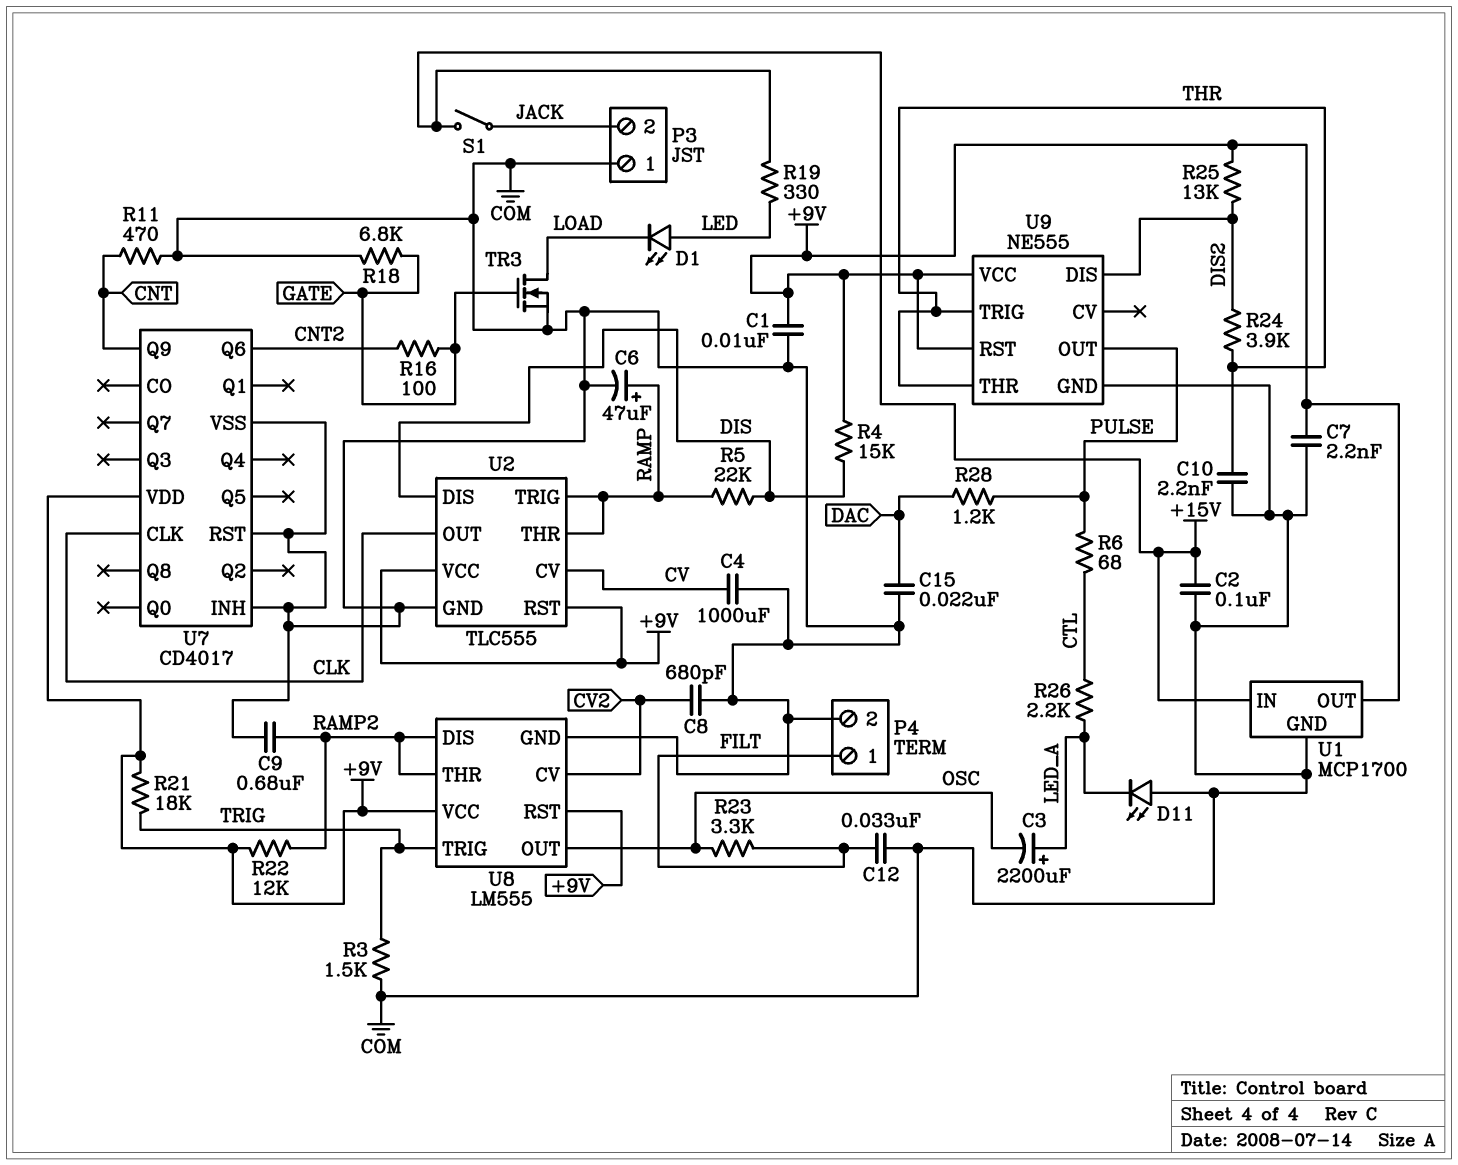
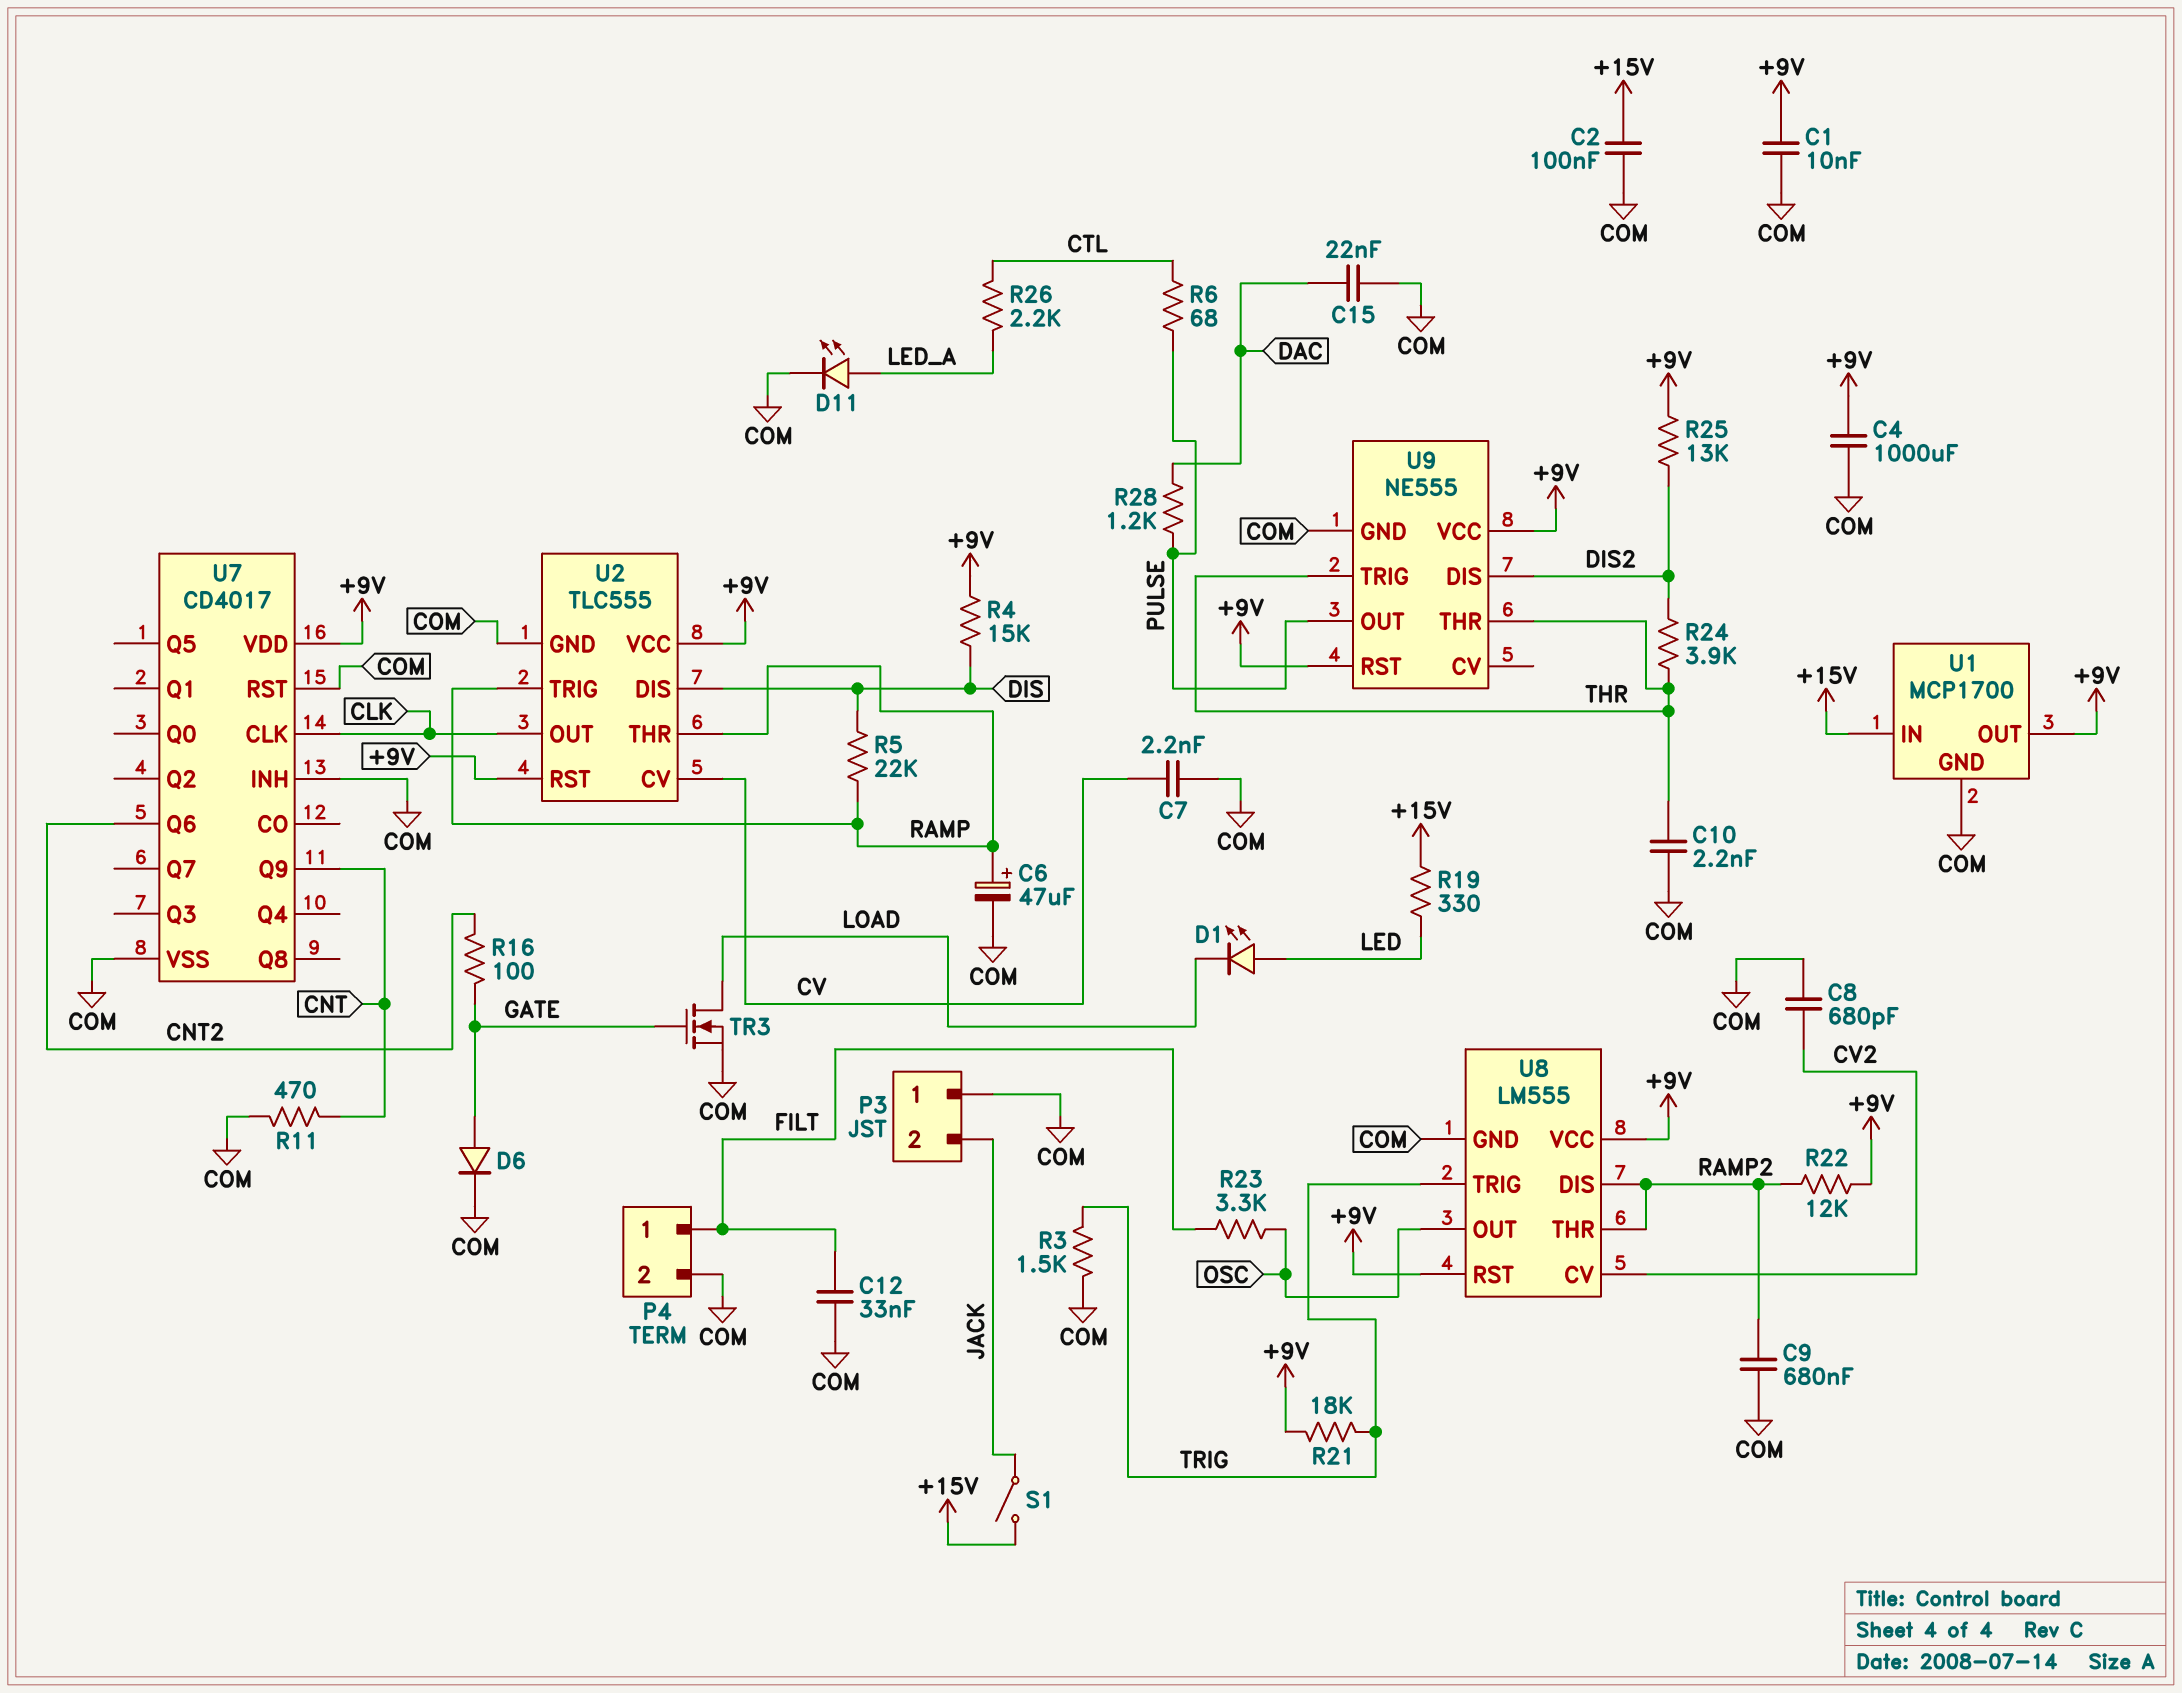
C3: 2200uF (plus LED_A, minus OSC) -> none
C4: 1000uF (COM, CV) -> 1000uF (+9V, COM)
C7: 2.2nF (+9V, COM) -> 2.2nF (COM, CV)
D6: none -> diode (A GATE, K COM)
D11: LED (A COM, K LED_A) -> LED (A LED_A, K COM)
R18: 6.8k (COM, GATE) -> none

